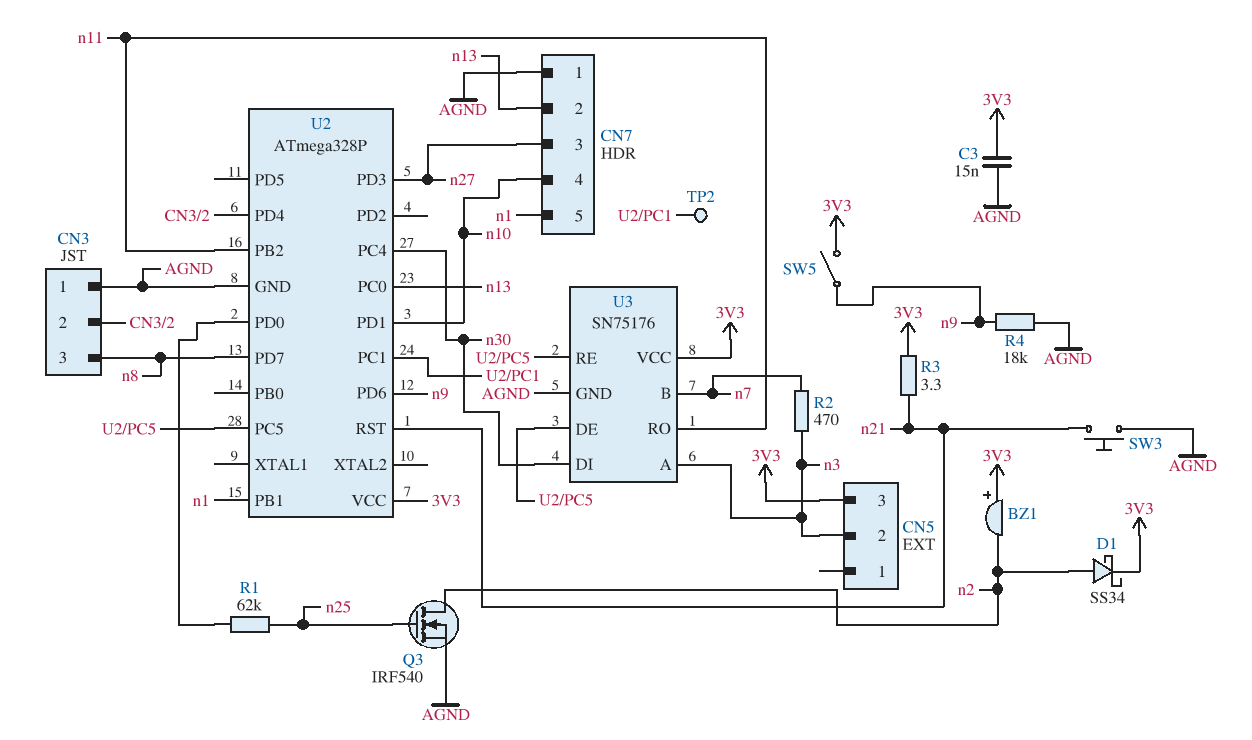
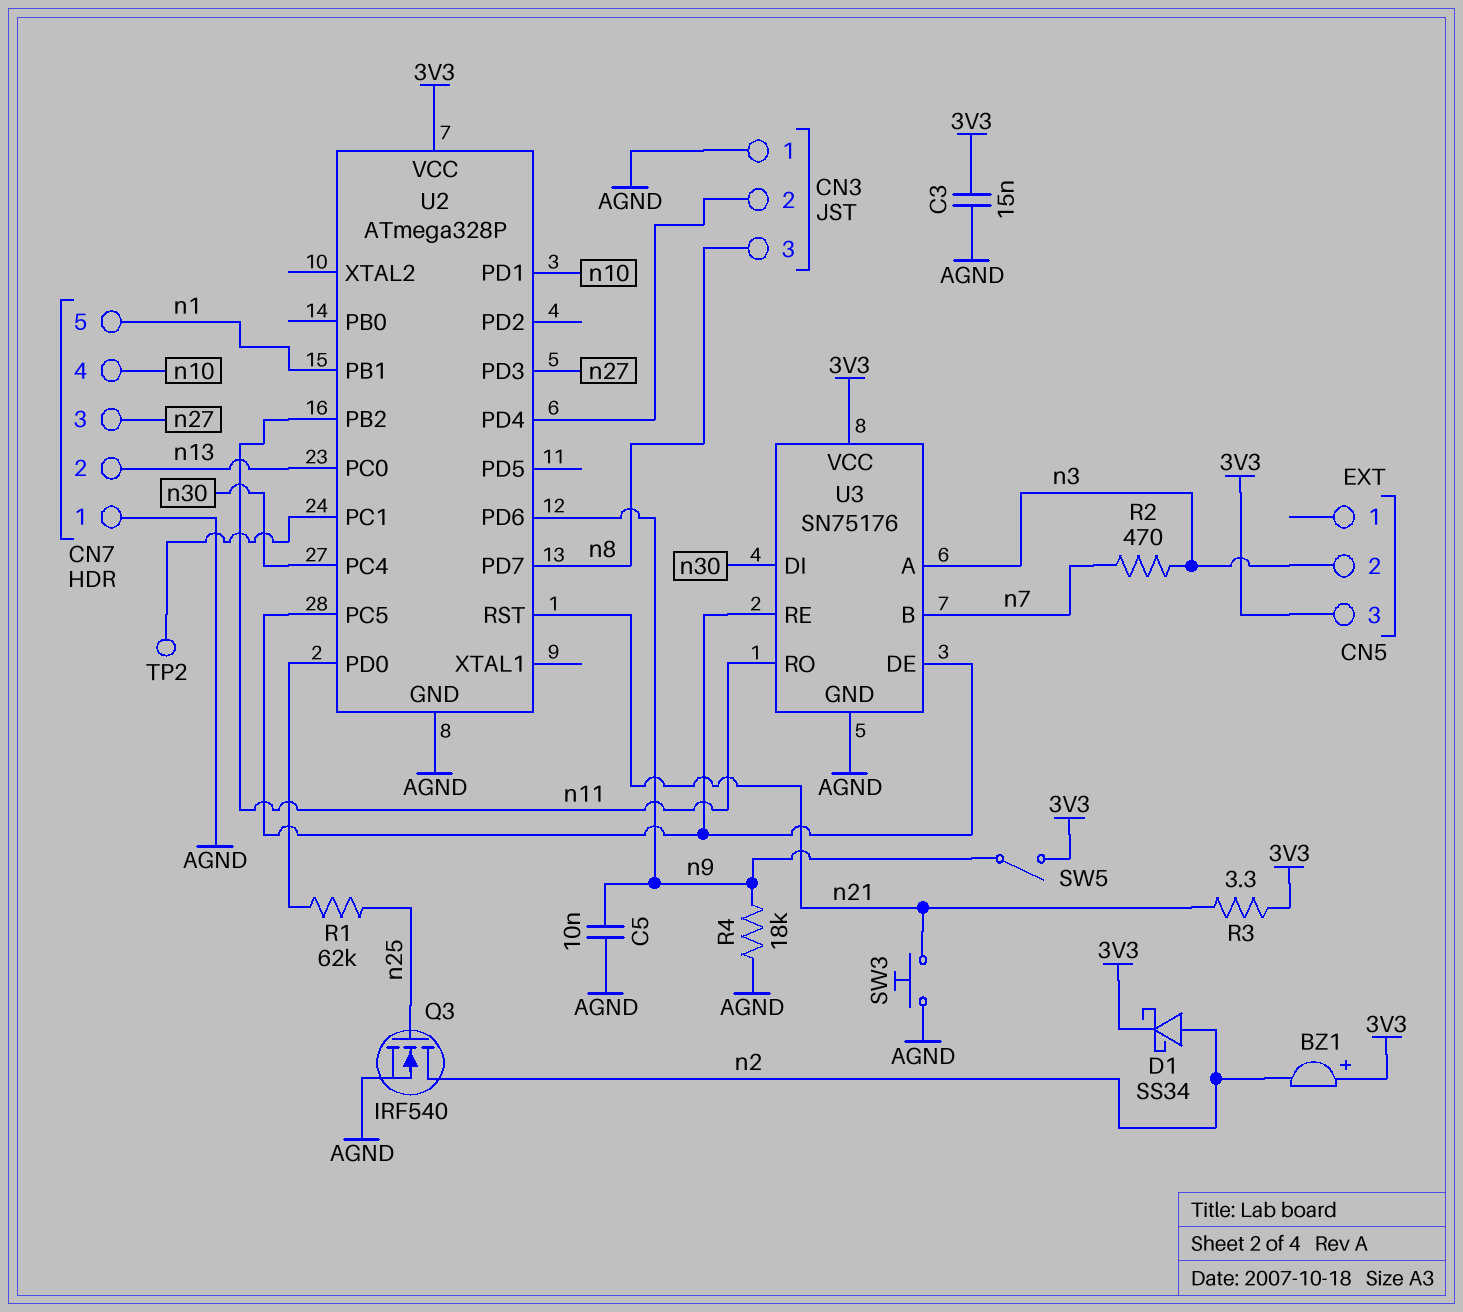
C5: none -> 10nF (AGND, n9)

